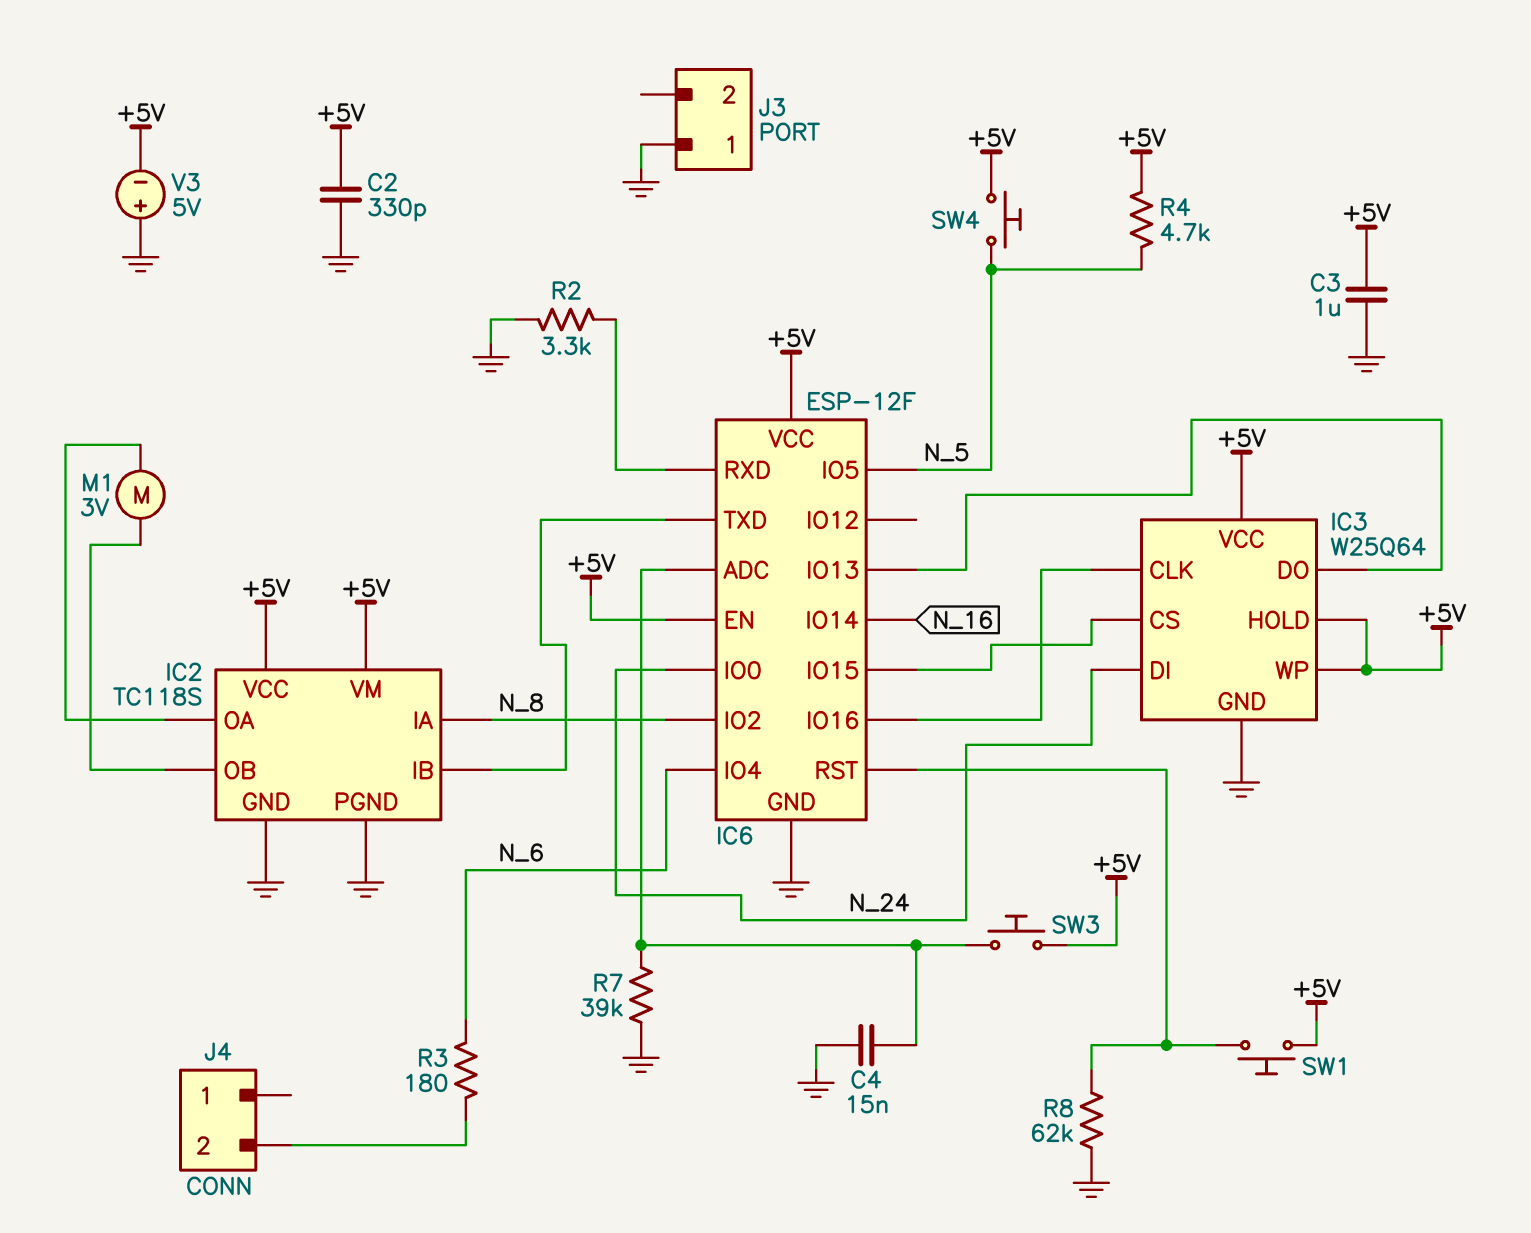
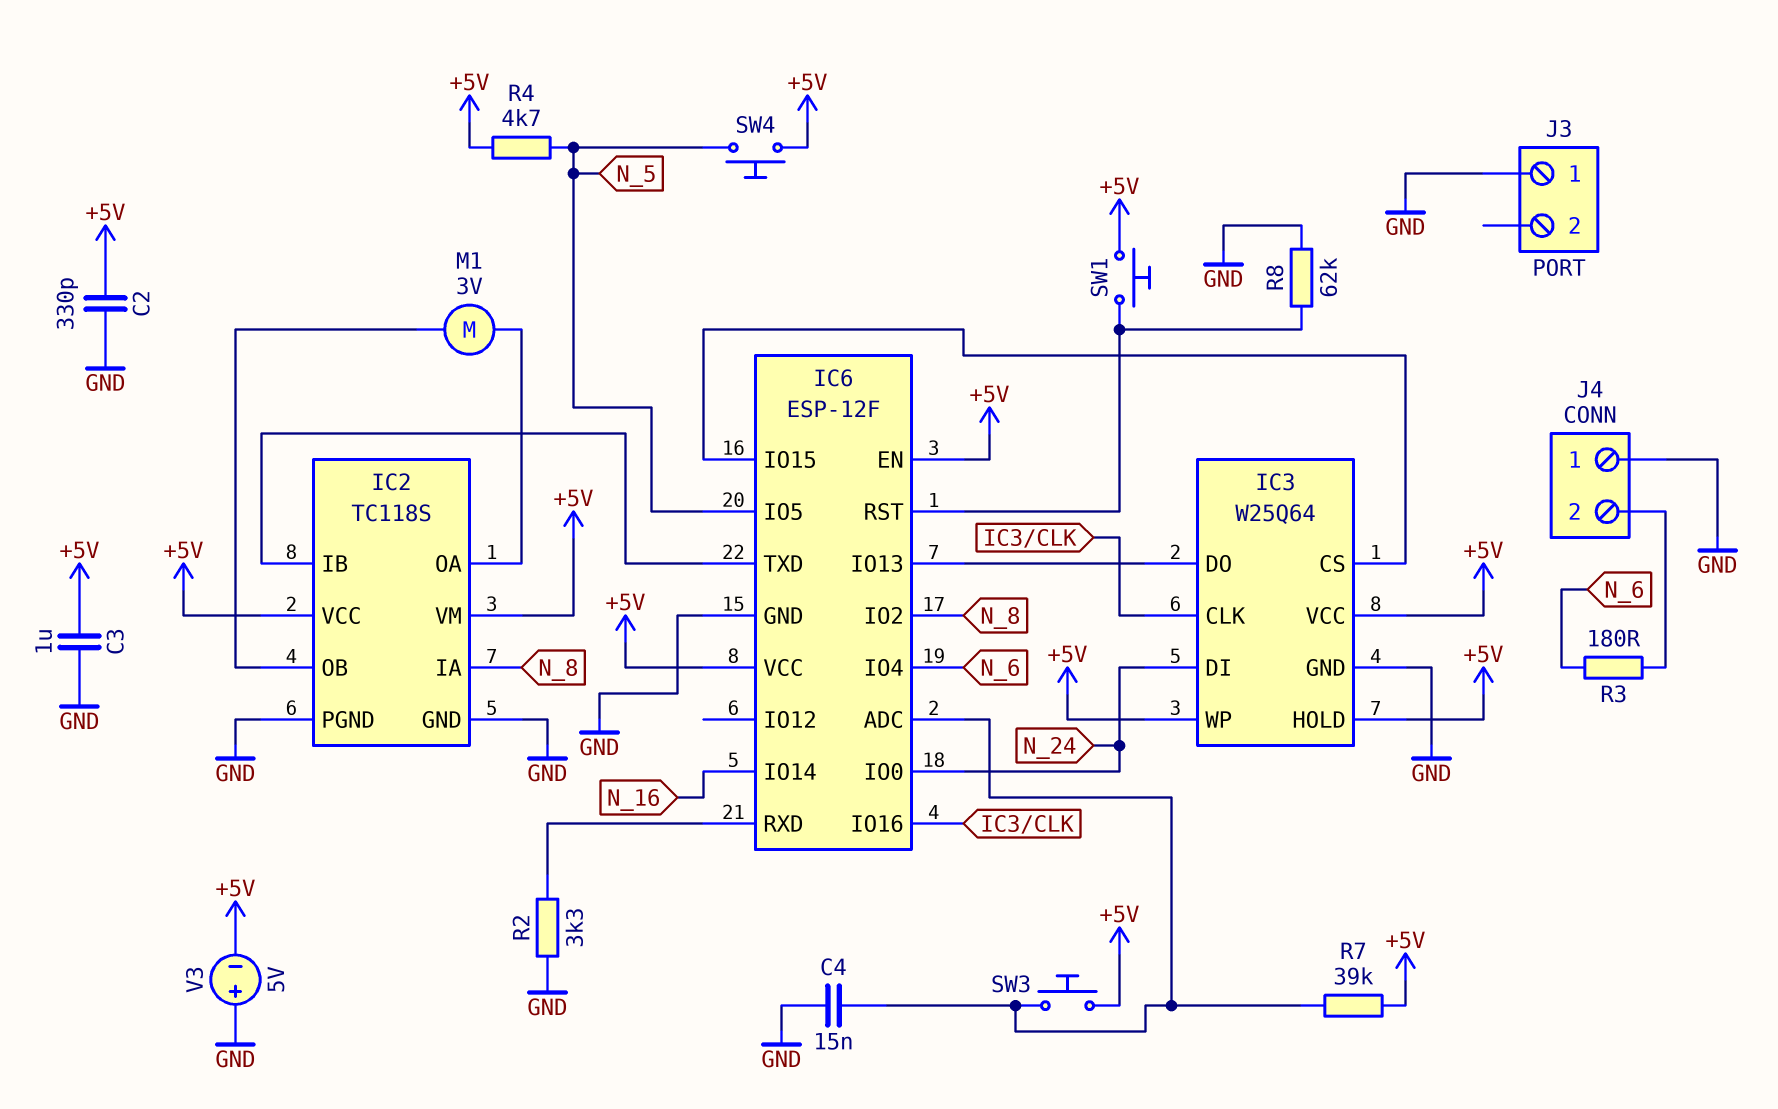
J4 pin 1: none -> GND
R7: 39k (GND, IC6/ADC) -> 39k (+5V, IC6/ADC)

